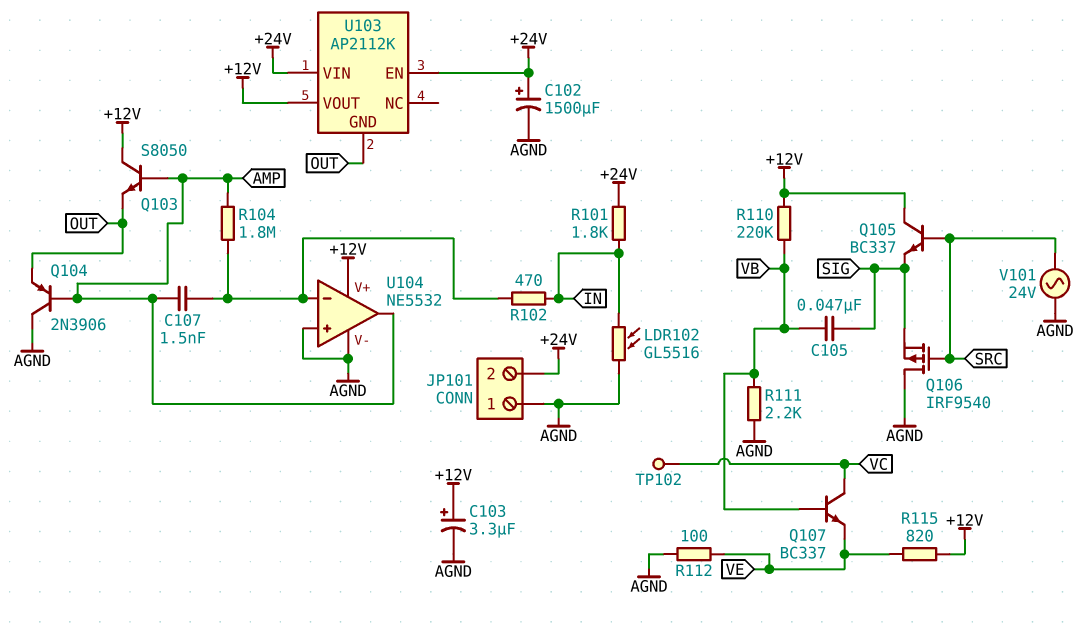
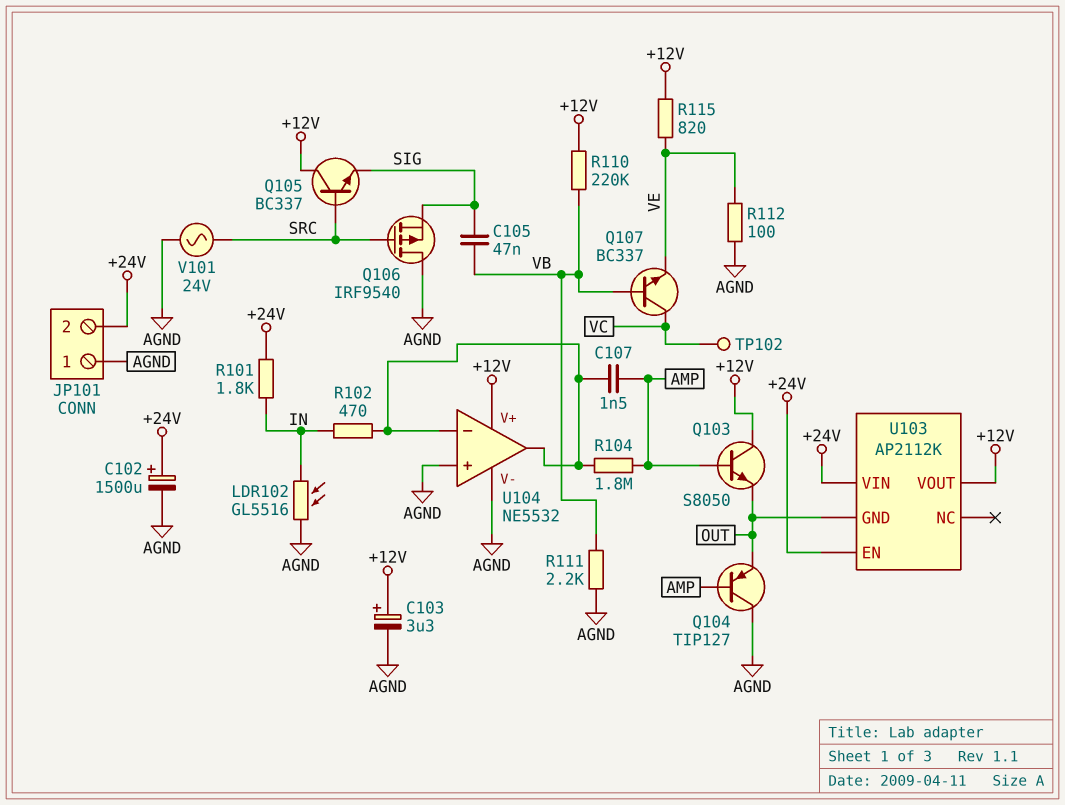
Q104: PNP 2N3906 (B AMP, C AGND, E OUT) -> PNP TIP127 (B AMP, C AGND, E OUT)
U104 pin out: AMP -> U104/in-

